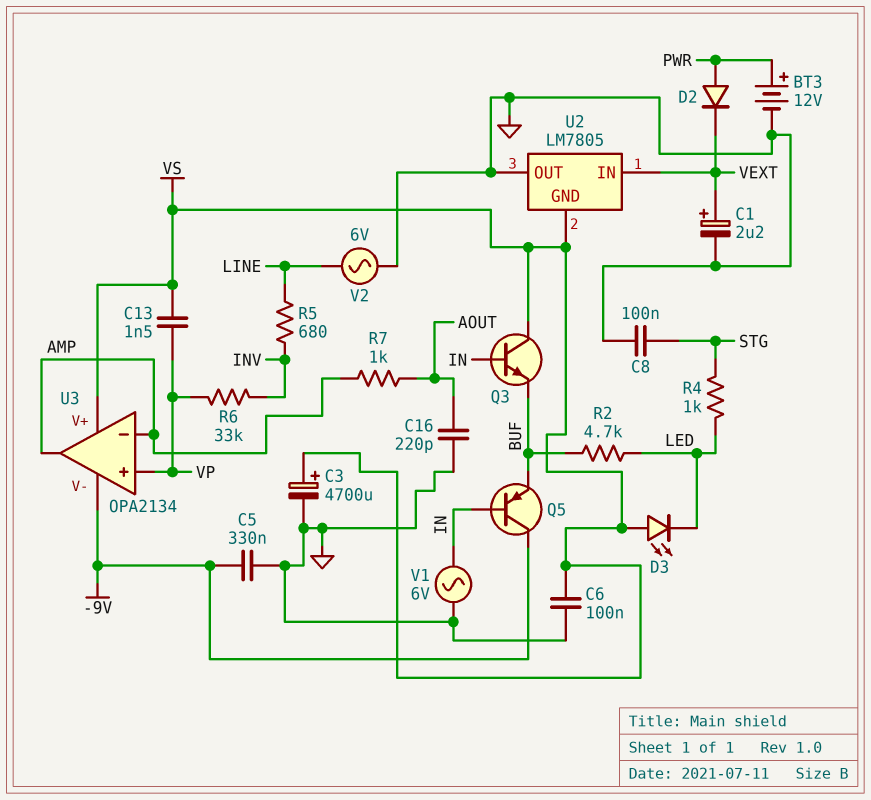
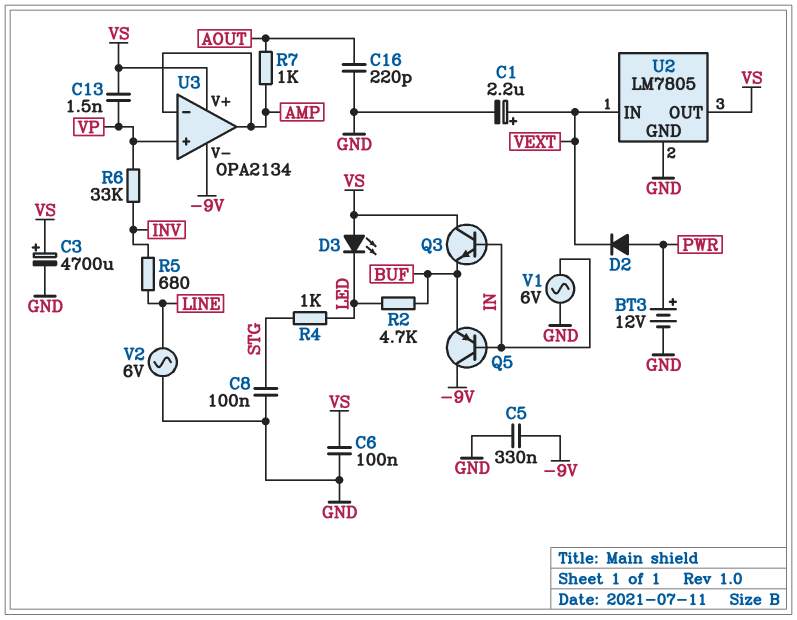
U2 pin GND: VS -> GND
U2 pin OUT: GND -> VS

